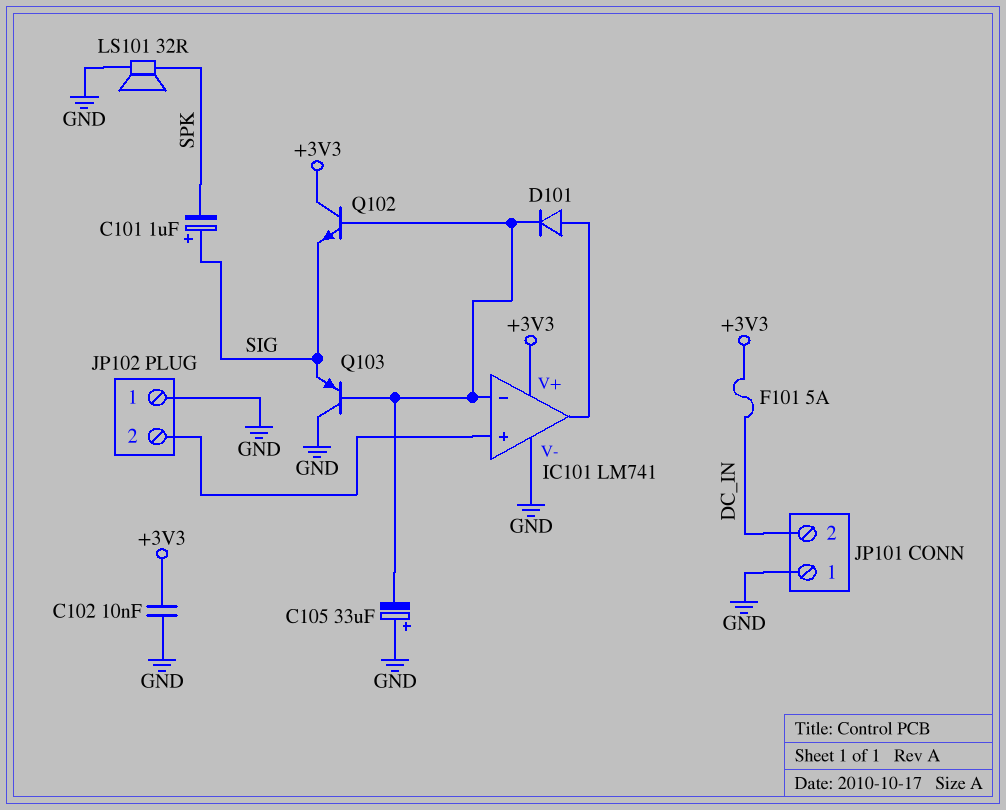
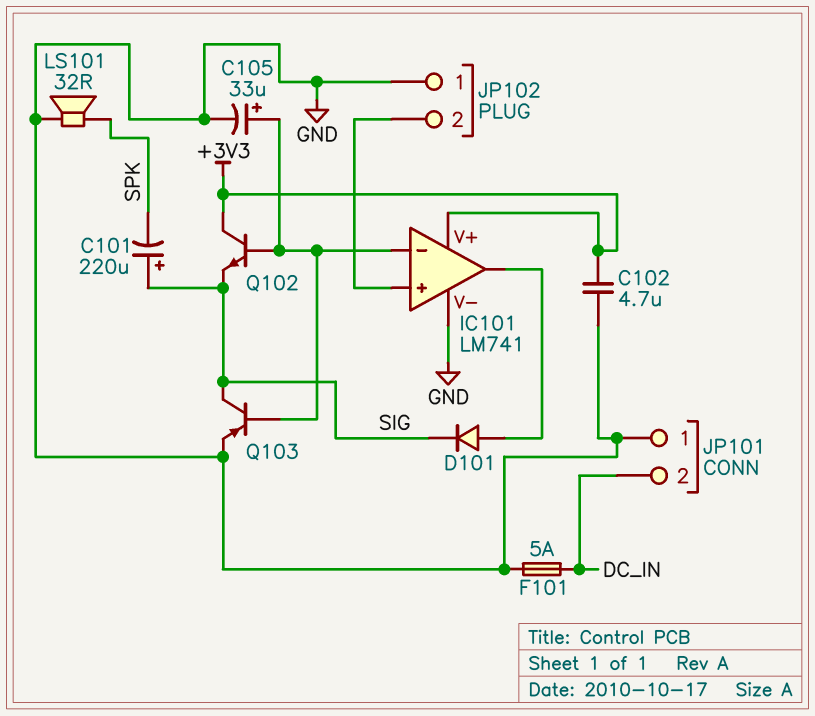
C101: 1uF (plus SIG, minus SPK) -> 220uF (plus SIG, minus SPK)
C102: 10nF (+3V3, GND) -> 4.7uF (+3V3, GND)
C105: 33uF (plus GND, minus IC101/in-) -> 33uF (plus IC101/in-, minus GND)
D101: diode (A IC101/out, K IC101/in-) -> diode (A IC101/out, K SIG)
F101: 5A (+3V3, DC_IN) -> 5A (DC_IN, GND)
Q103: PNP (B IC101/in-, C GND, E SIG) -> PNP (B IC101/in-, C SIG, E GND)

